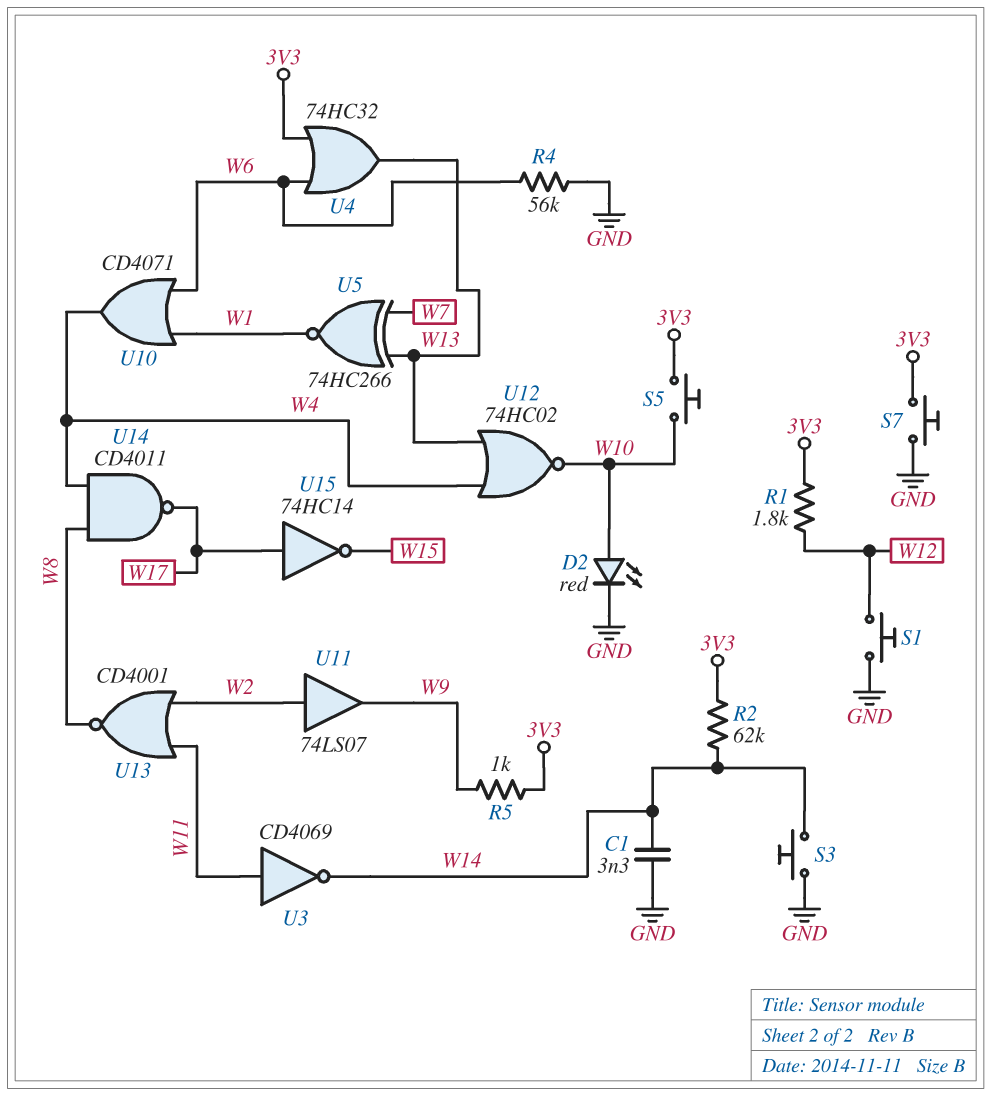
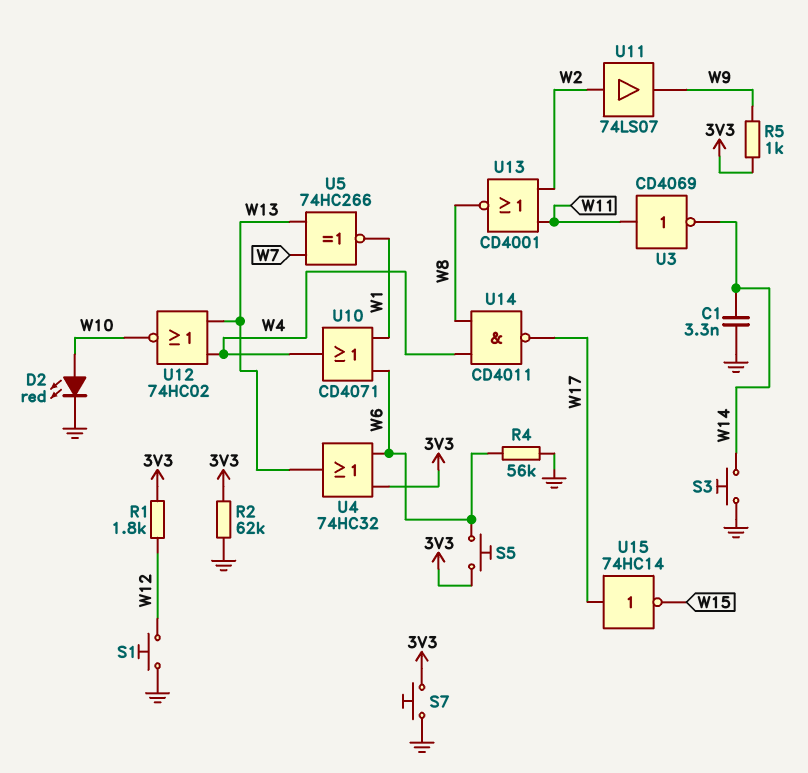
R2: 62k (3V3, W14) -> 62k (3V3, GND)
S5: button (3V3, W10) -> button (3V3, W6)

